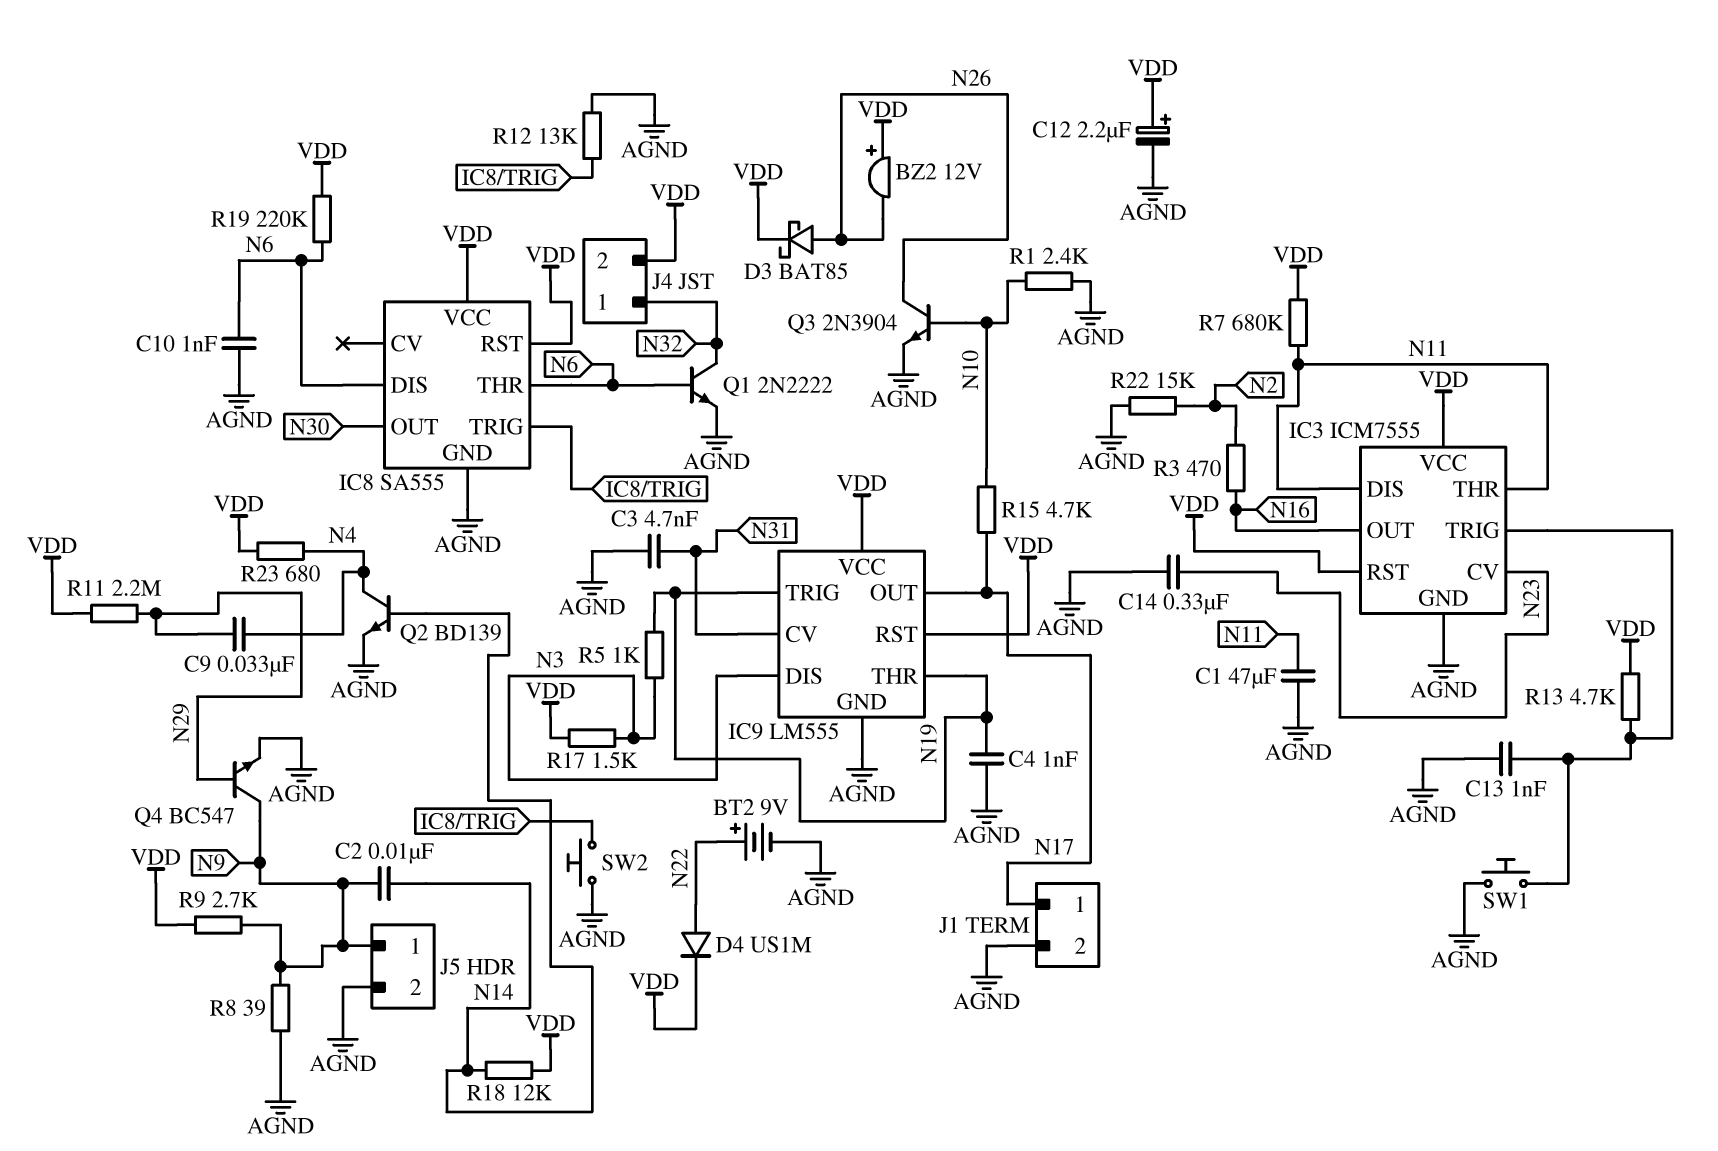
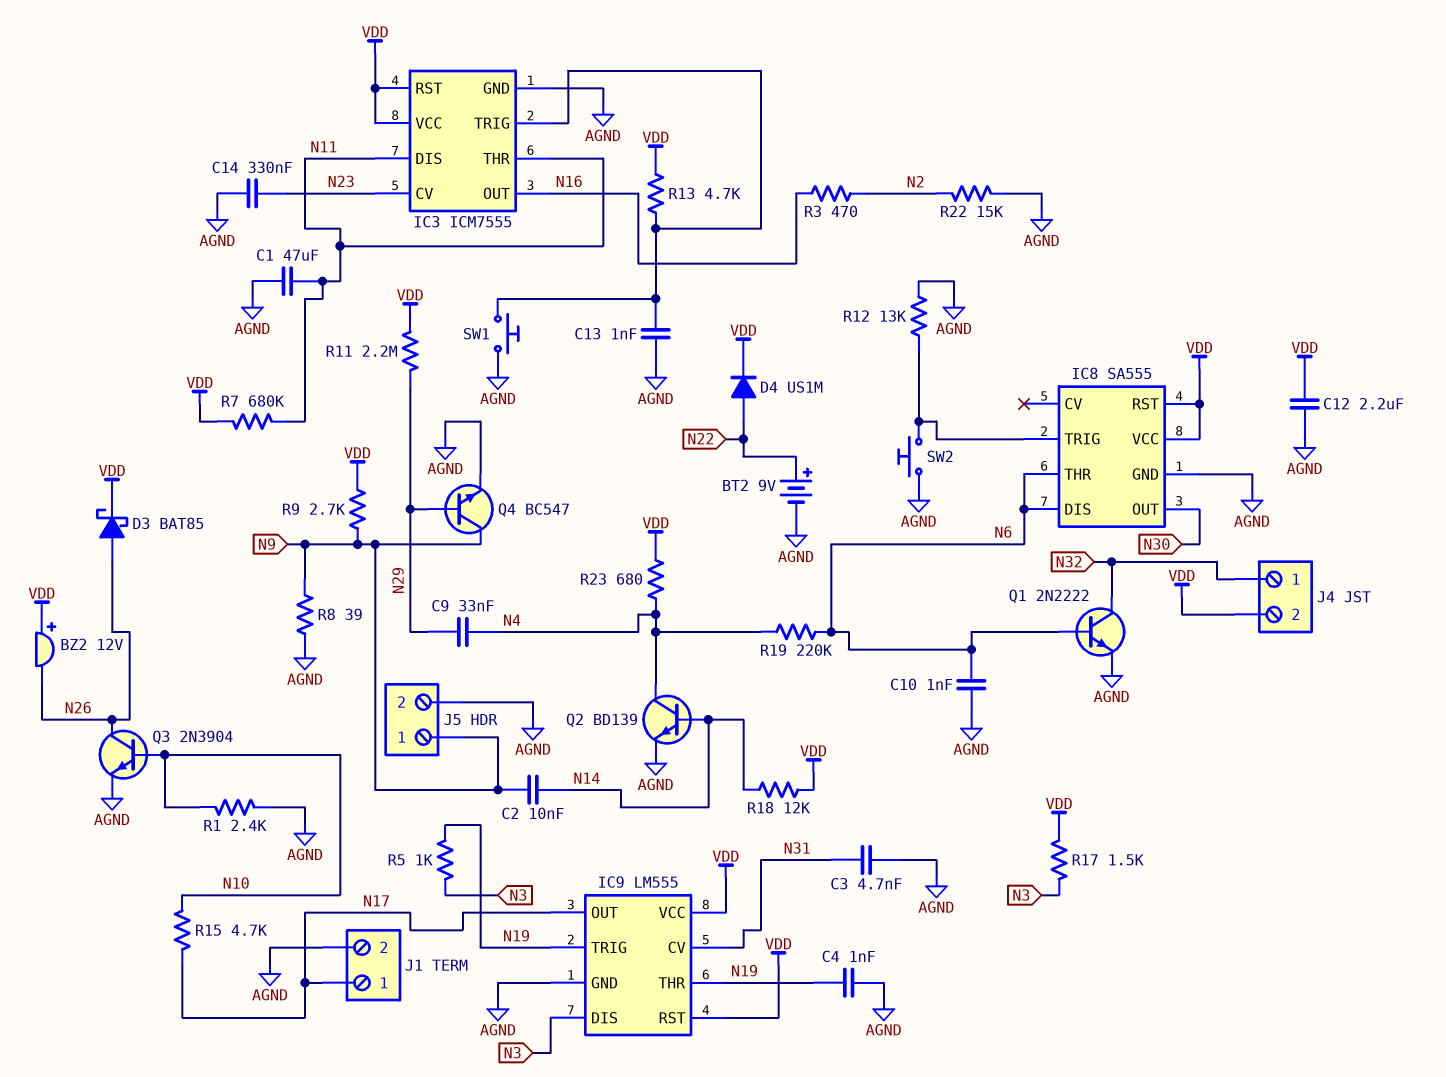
C12: 2.2uF (plus VDD, minus AGND) -> 2.2uF (AGND, VDD)
R19: 220k (N6, VDD) -> 220k (N4, N6)

